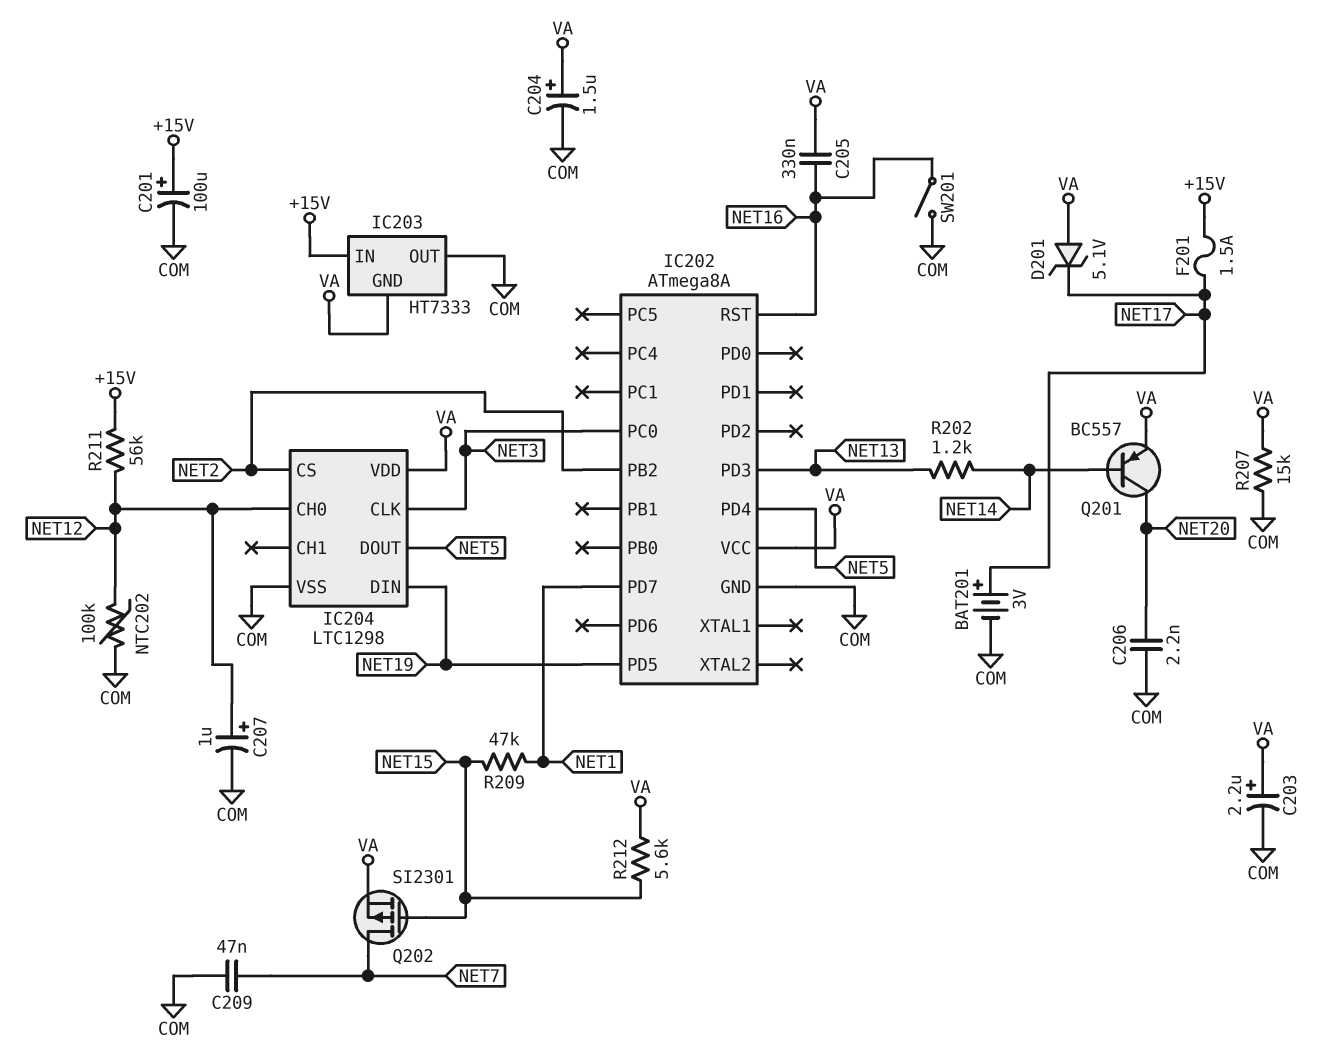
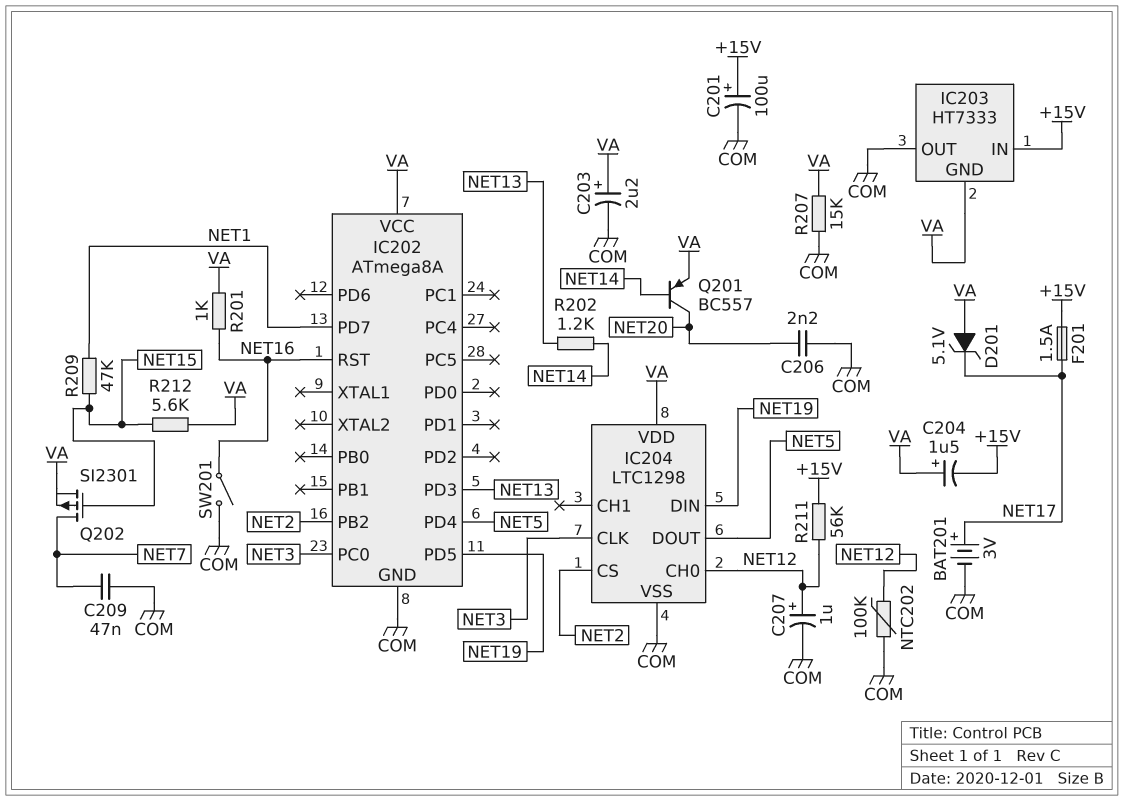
C204: 1.5uF (plus VA, minus COM) -> 1.5uF (plus VA, minus +15V)
C205: 330nF (NET16, VA) -> none
R201: none -> 1k (NET16, VA)

